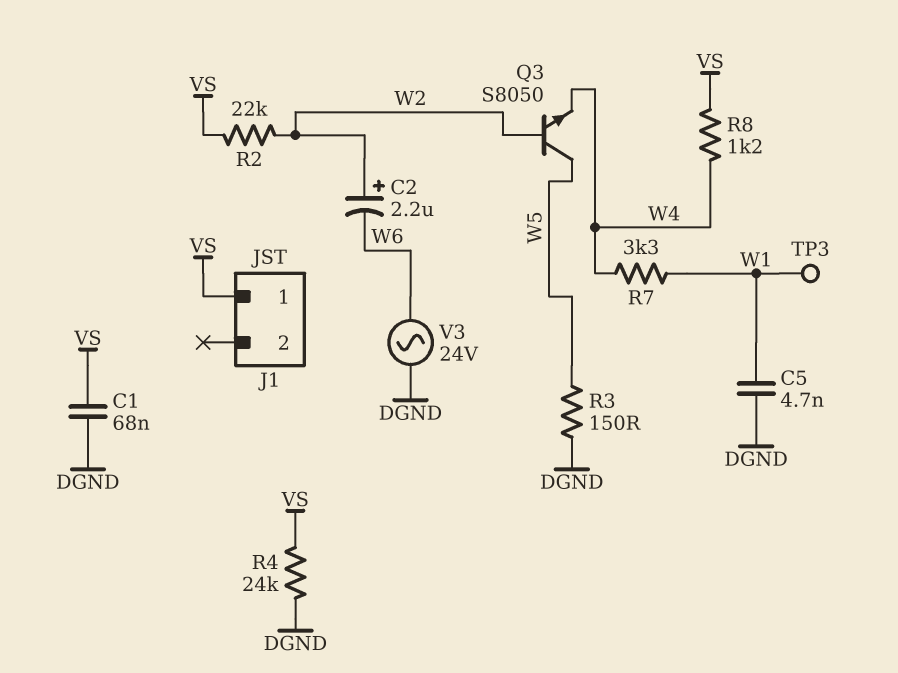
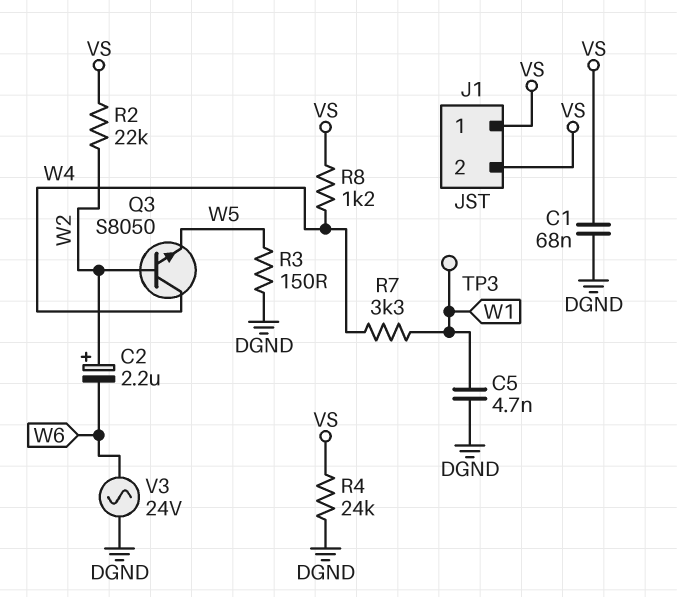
J1 pin 2: none -> VS
Q3: NPN S8050 (B W2, C W5, E W4) -> NPN S8050 (B W2, C W4, E W5)

